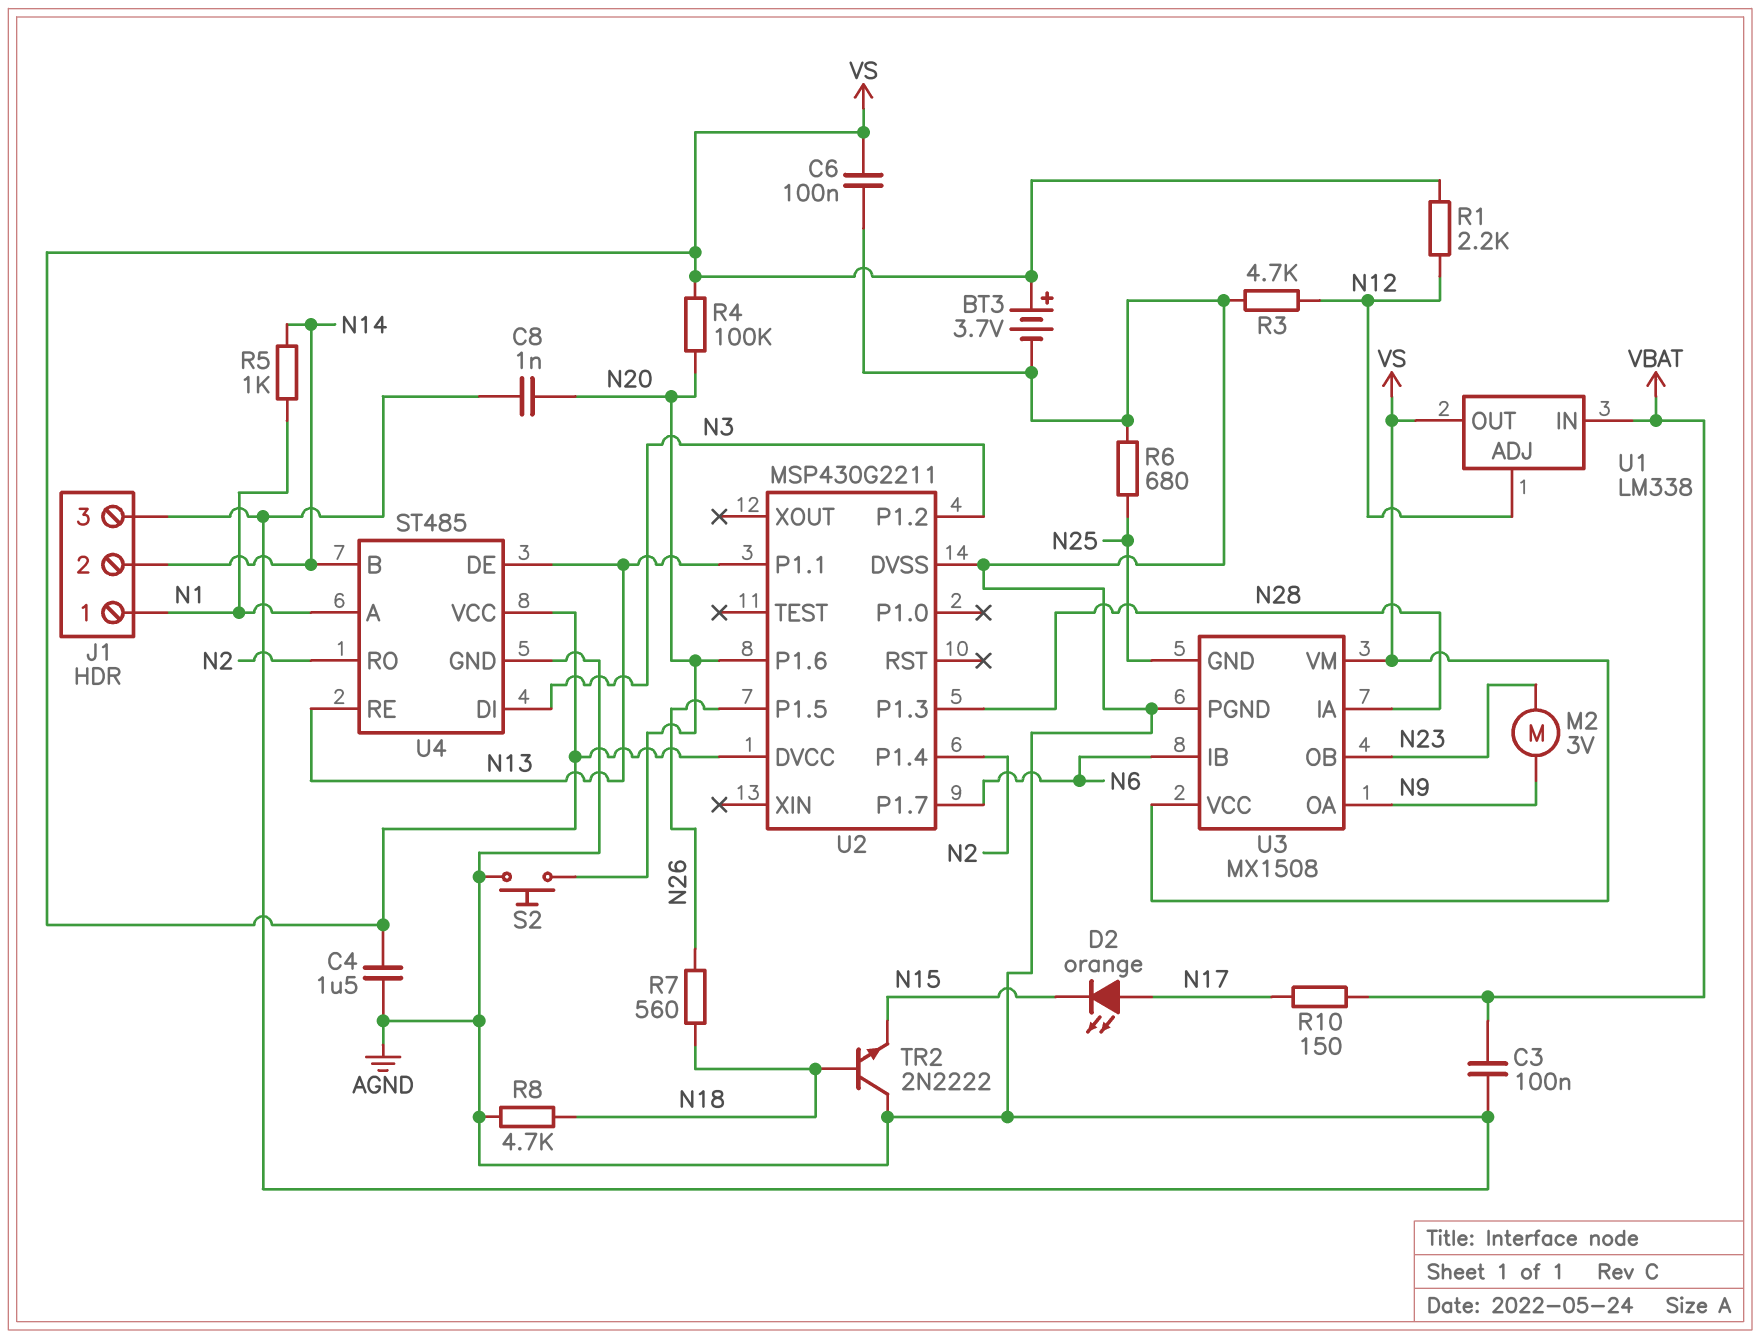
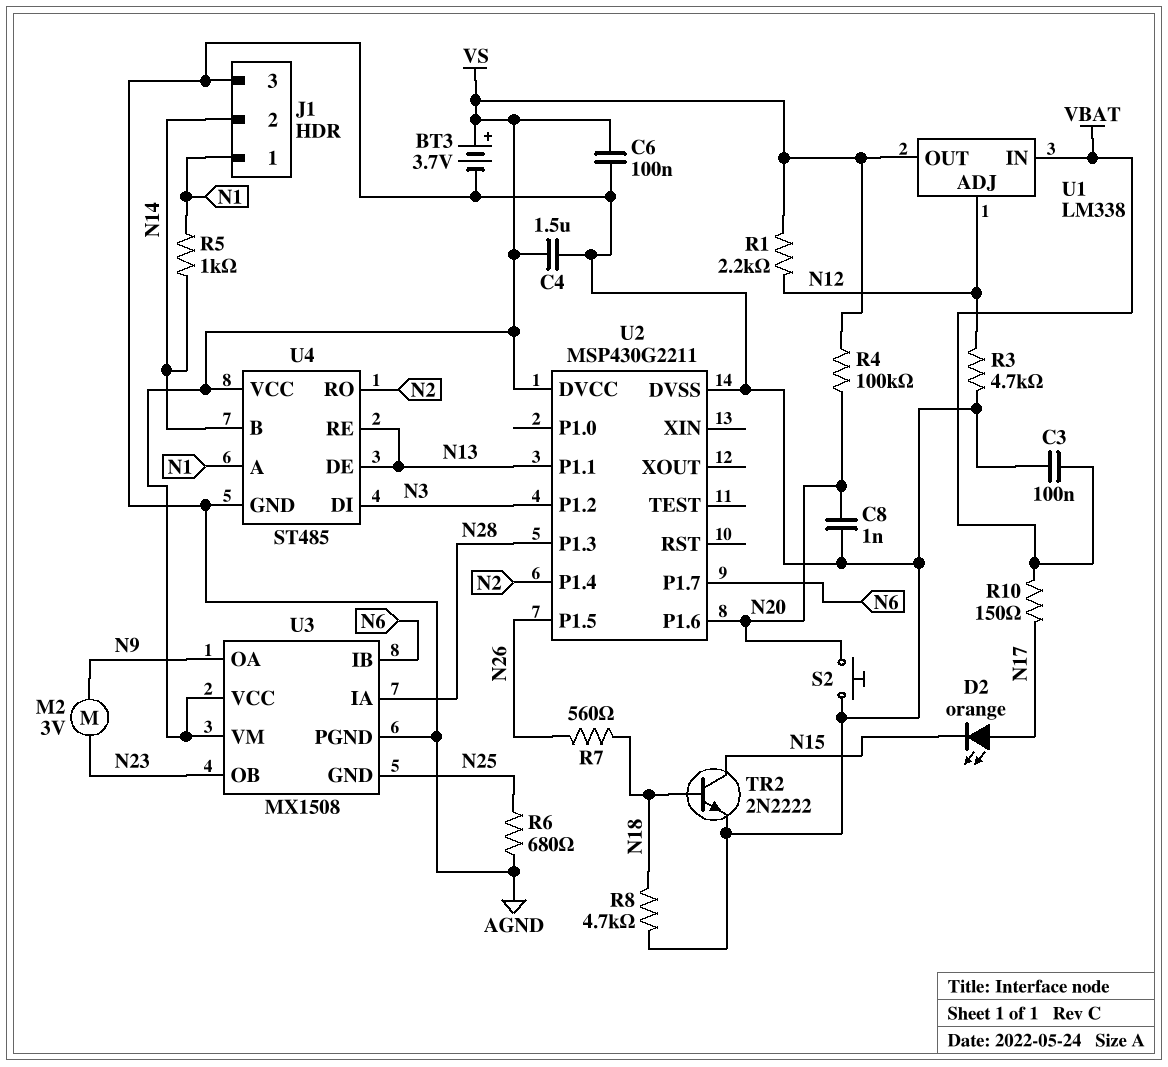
TR2: NPN 2N2222 (B N18, C AGND, E N15) -> NPN 2N2222 (B N18, C N15, E AGND)

